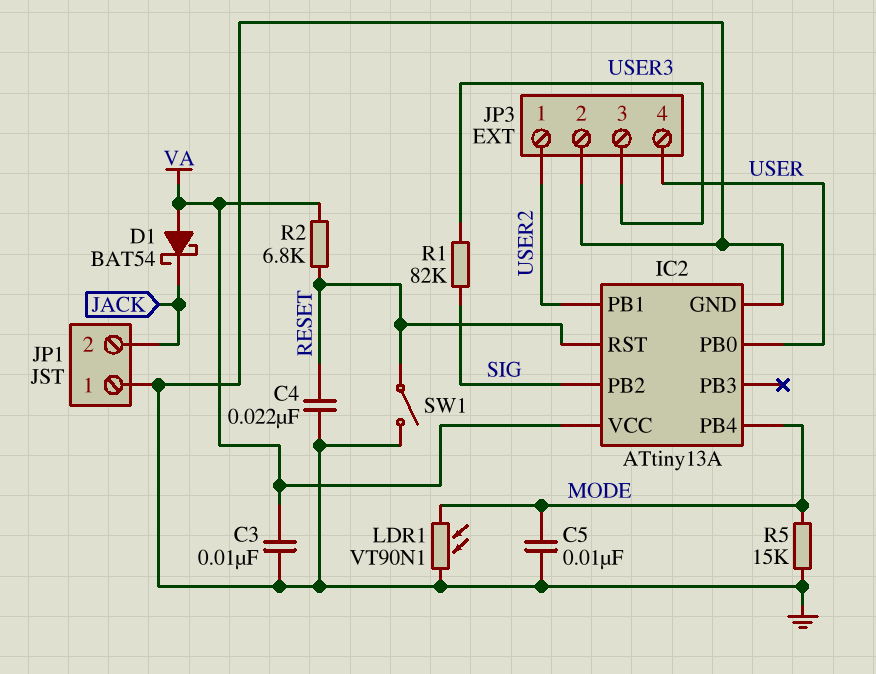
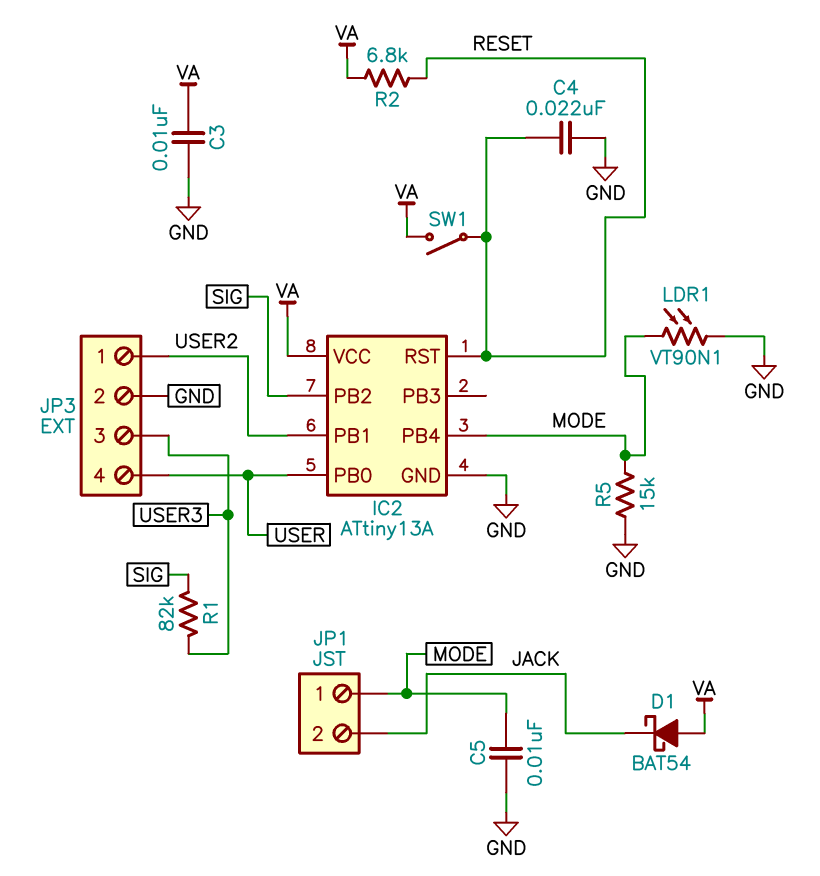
JP1 pin 1: GND -> MODE
SW1: switch (GND, RESET) -> switch (RESET, VA)

